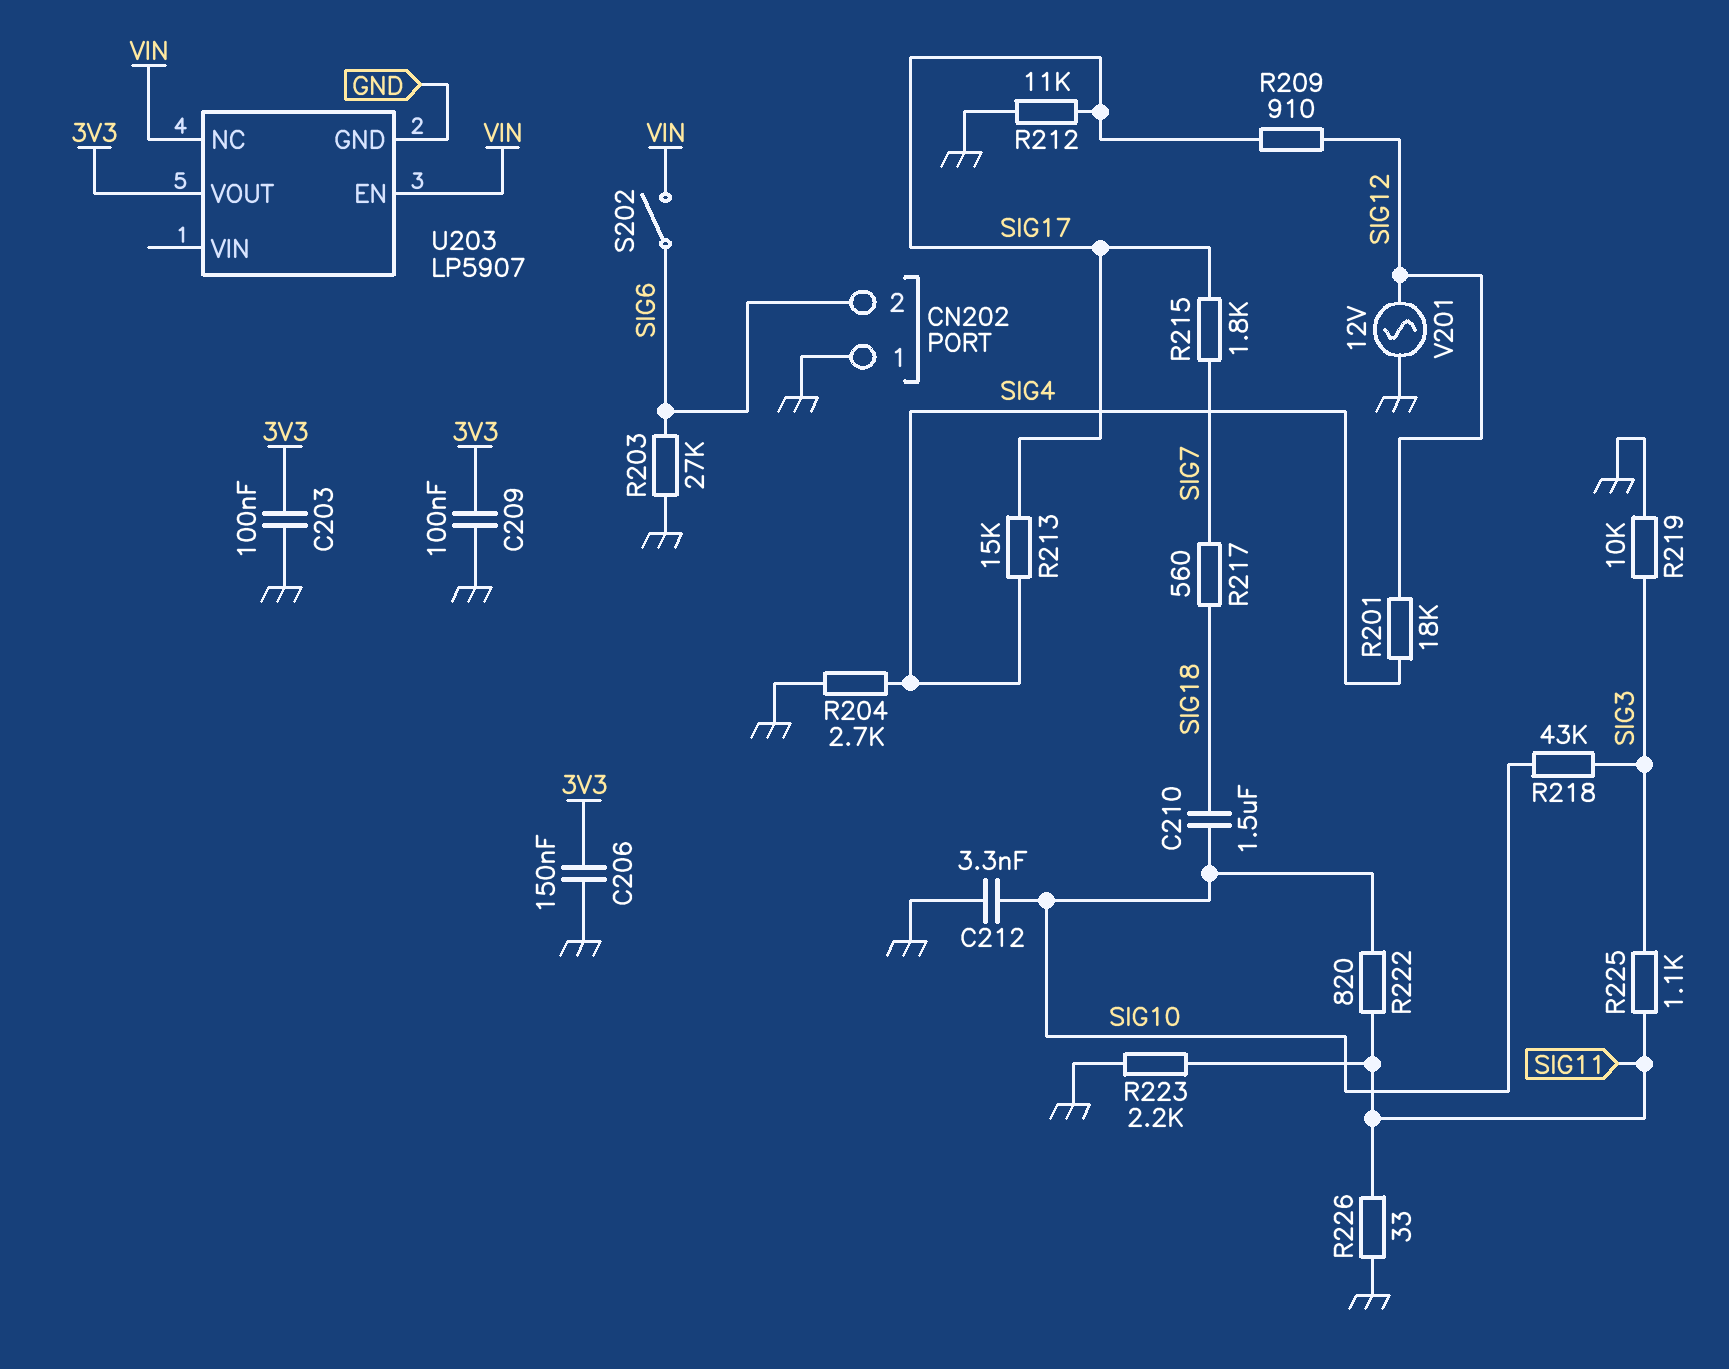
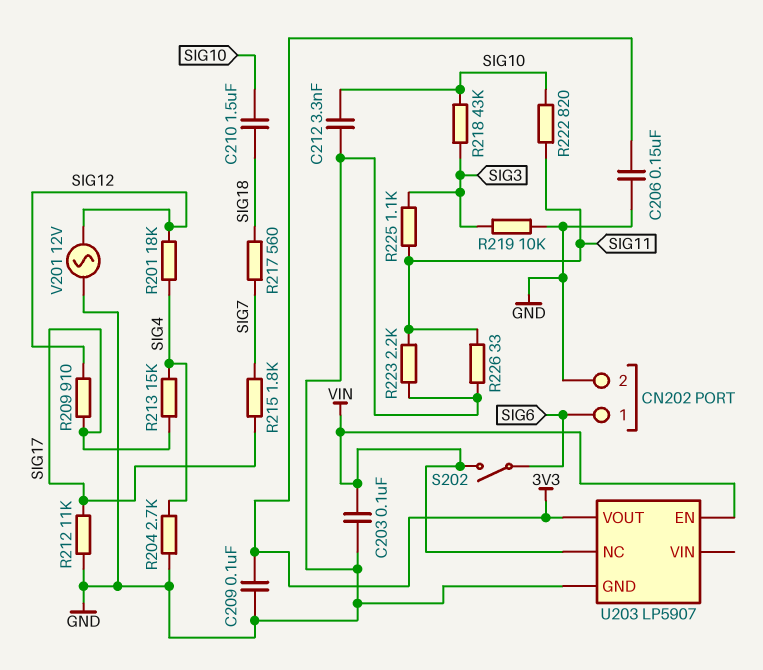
C203: 100nF (3V3, GND) -> 100nF (GND, VIN)
CN202 pin 1: GND -> SIG6
CN202 pin 2: SIG6 -> GND
R203: 27k (GND, SIG6) -> none

